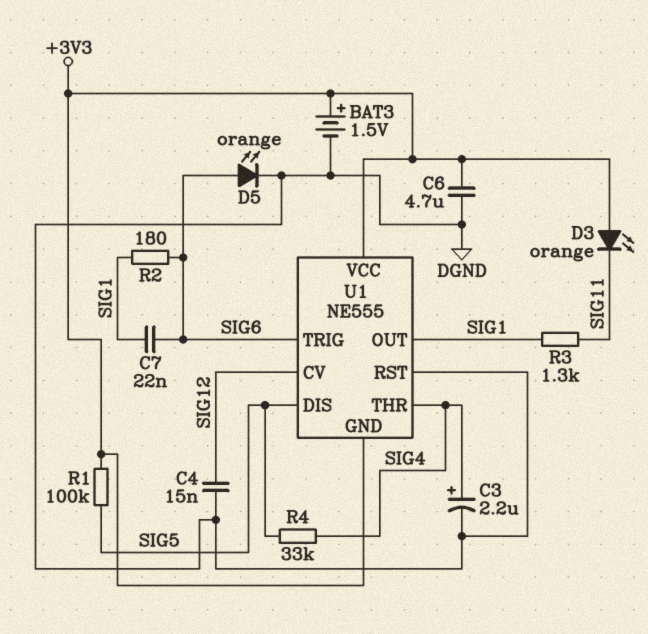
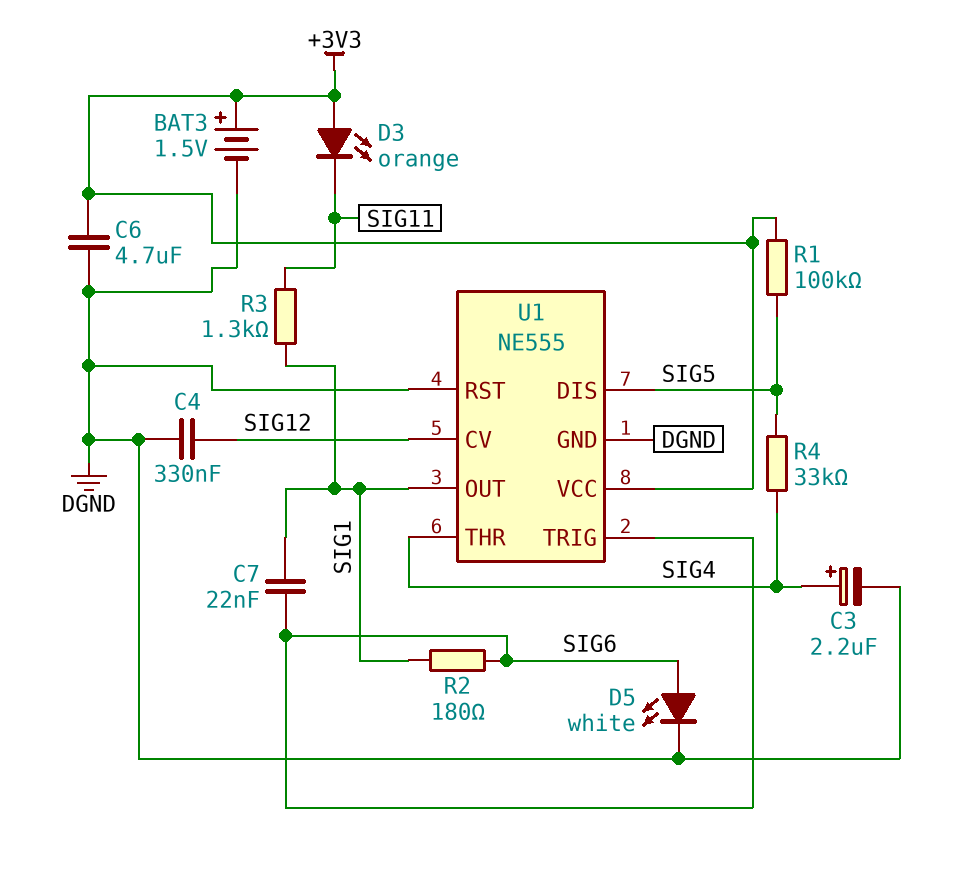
C4: 15nF (DGND, SIG12) -> 330nF (DGND, SIG12)
D5: LED orange (A SIG6, K DGND) -> LED white (A SIG6, K DGND)
U1 pin GND: +3V3 -> DGND

